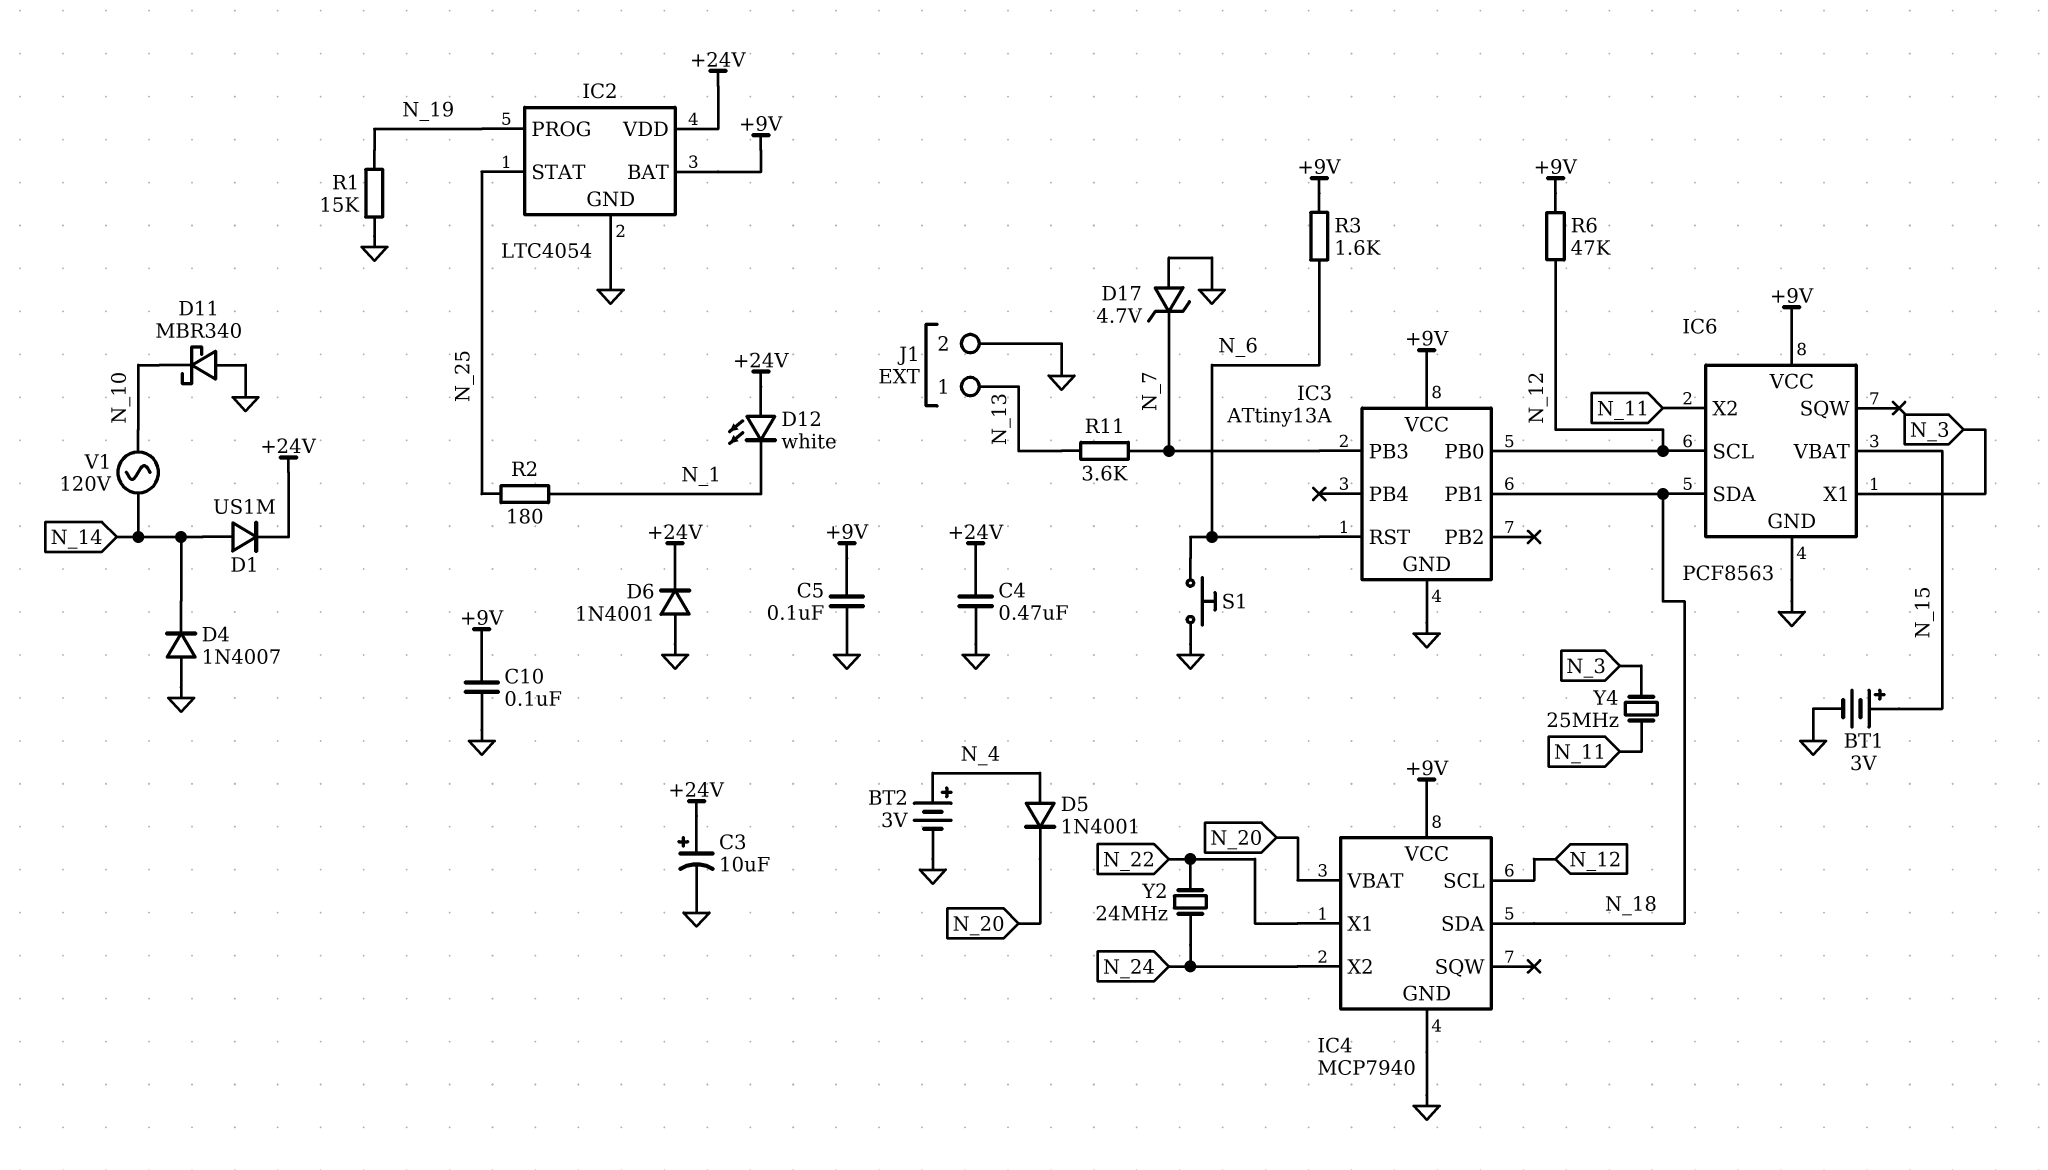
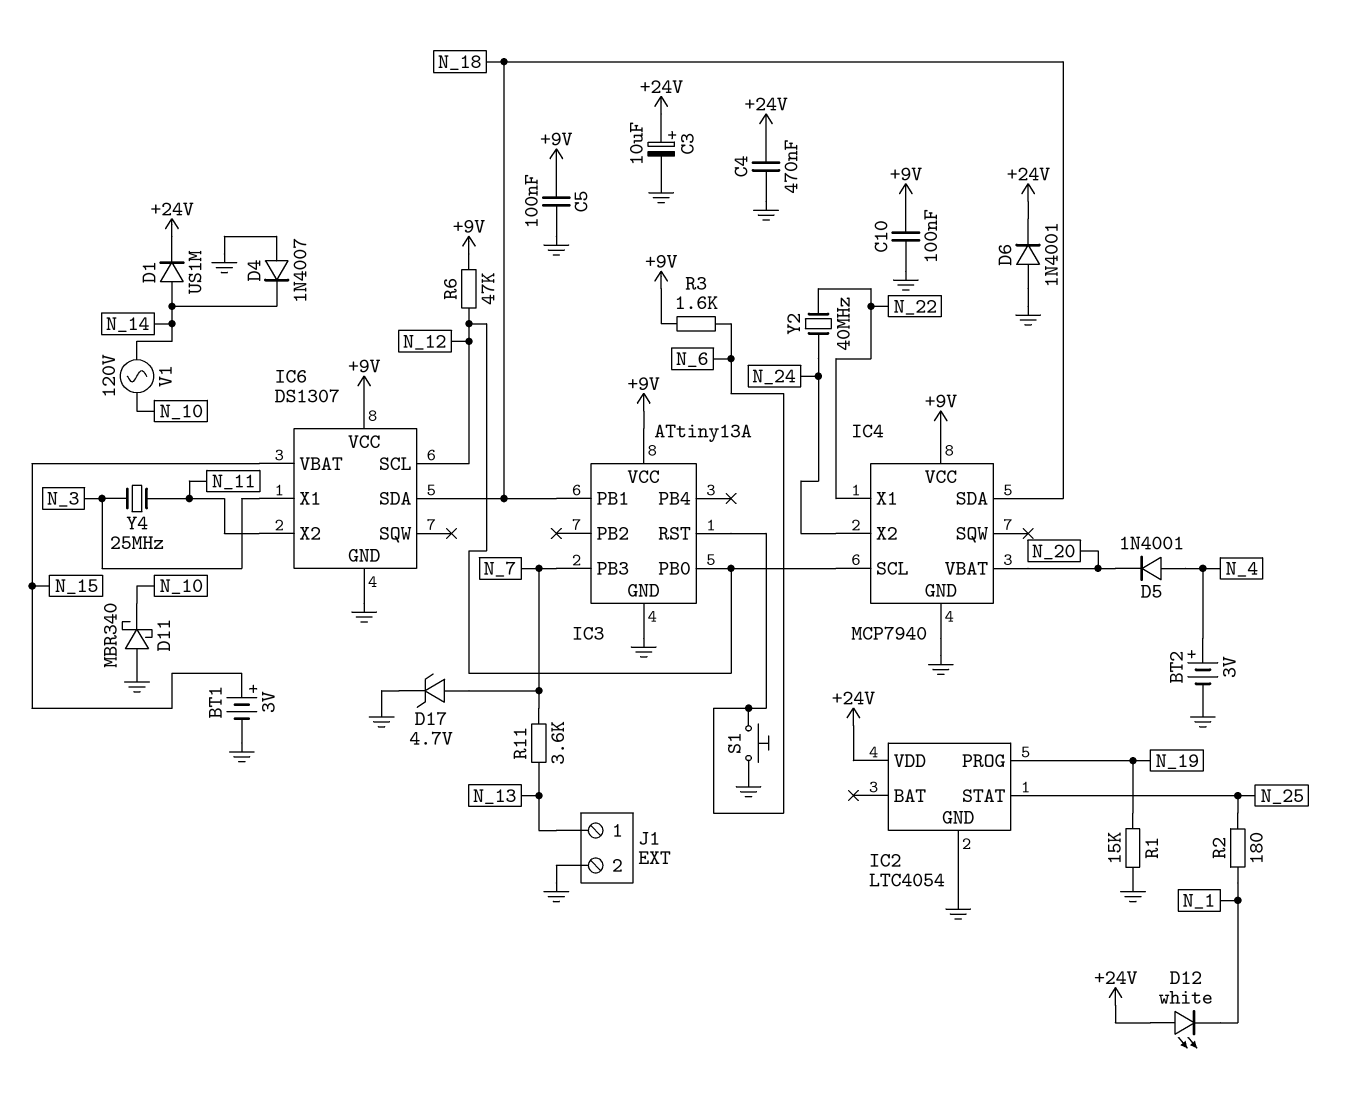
D17: zener 4.7V (A GND, K N_7) -> zener 4.7V (A N_7, K GND)
IC2 pin BAT: +9V -> none
IC6: PCF8563 -> DS1307
Y2: 24MHz (N_22, N_24) -> 40MHz (N_22, N_24)

